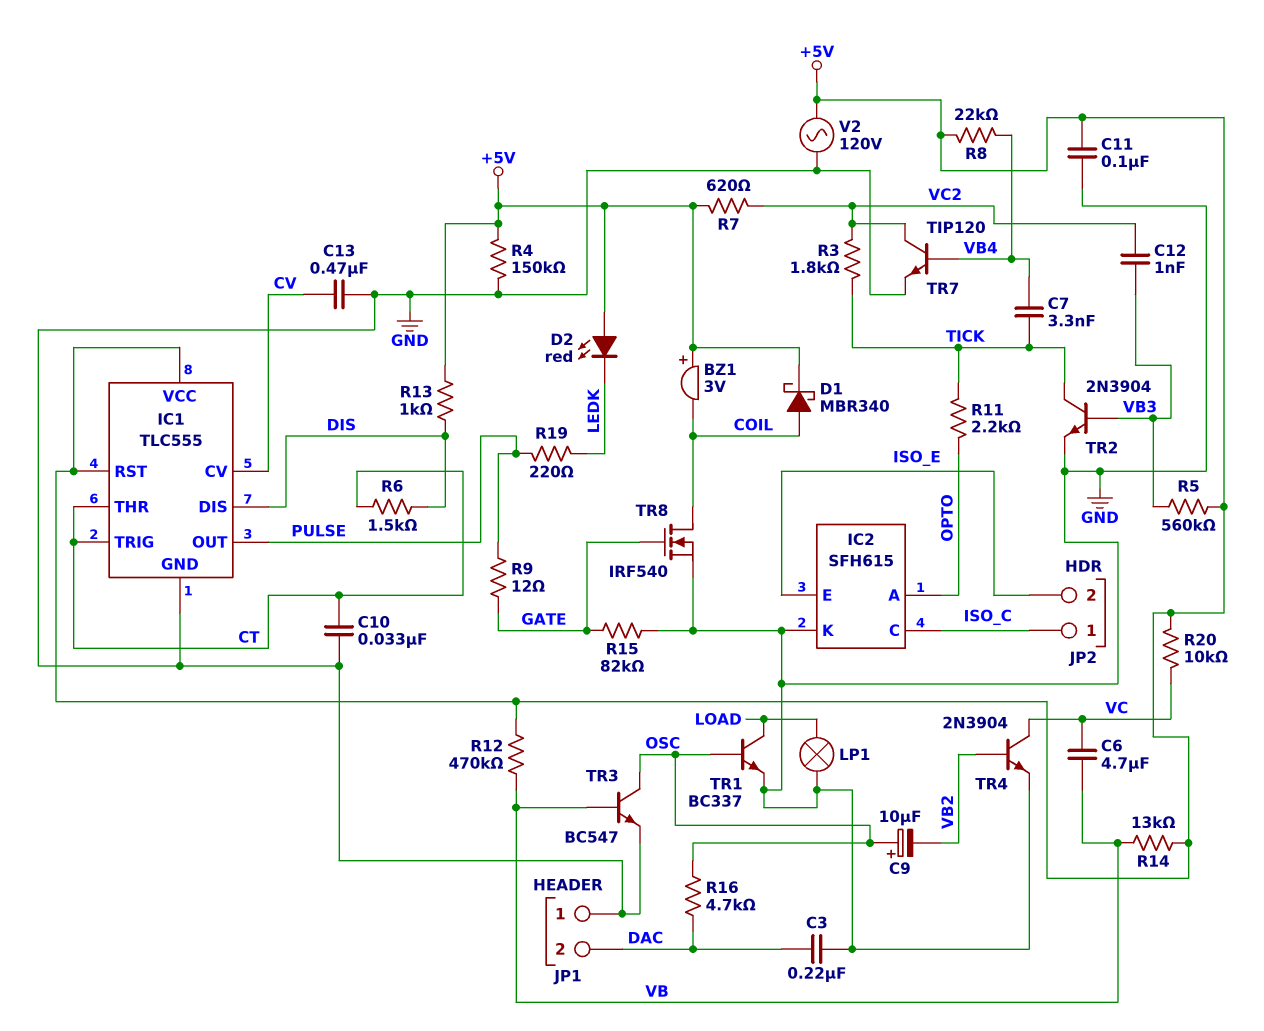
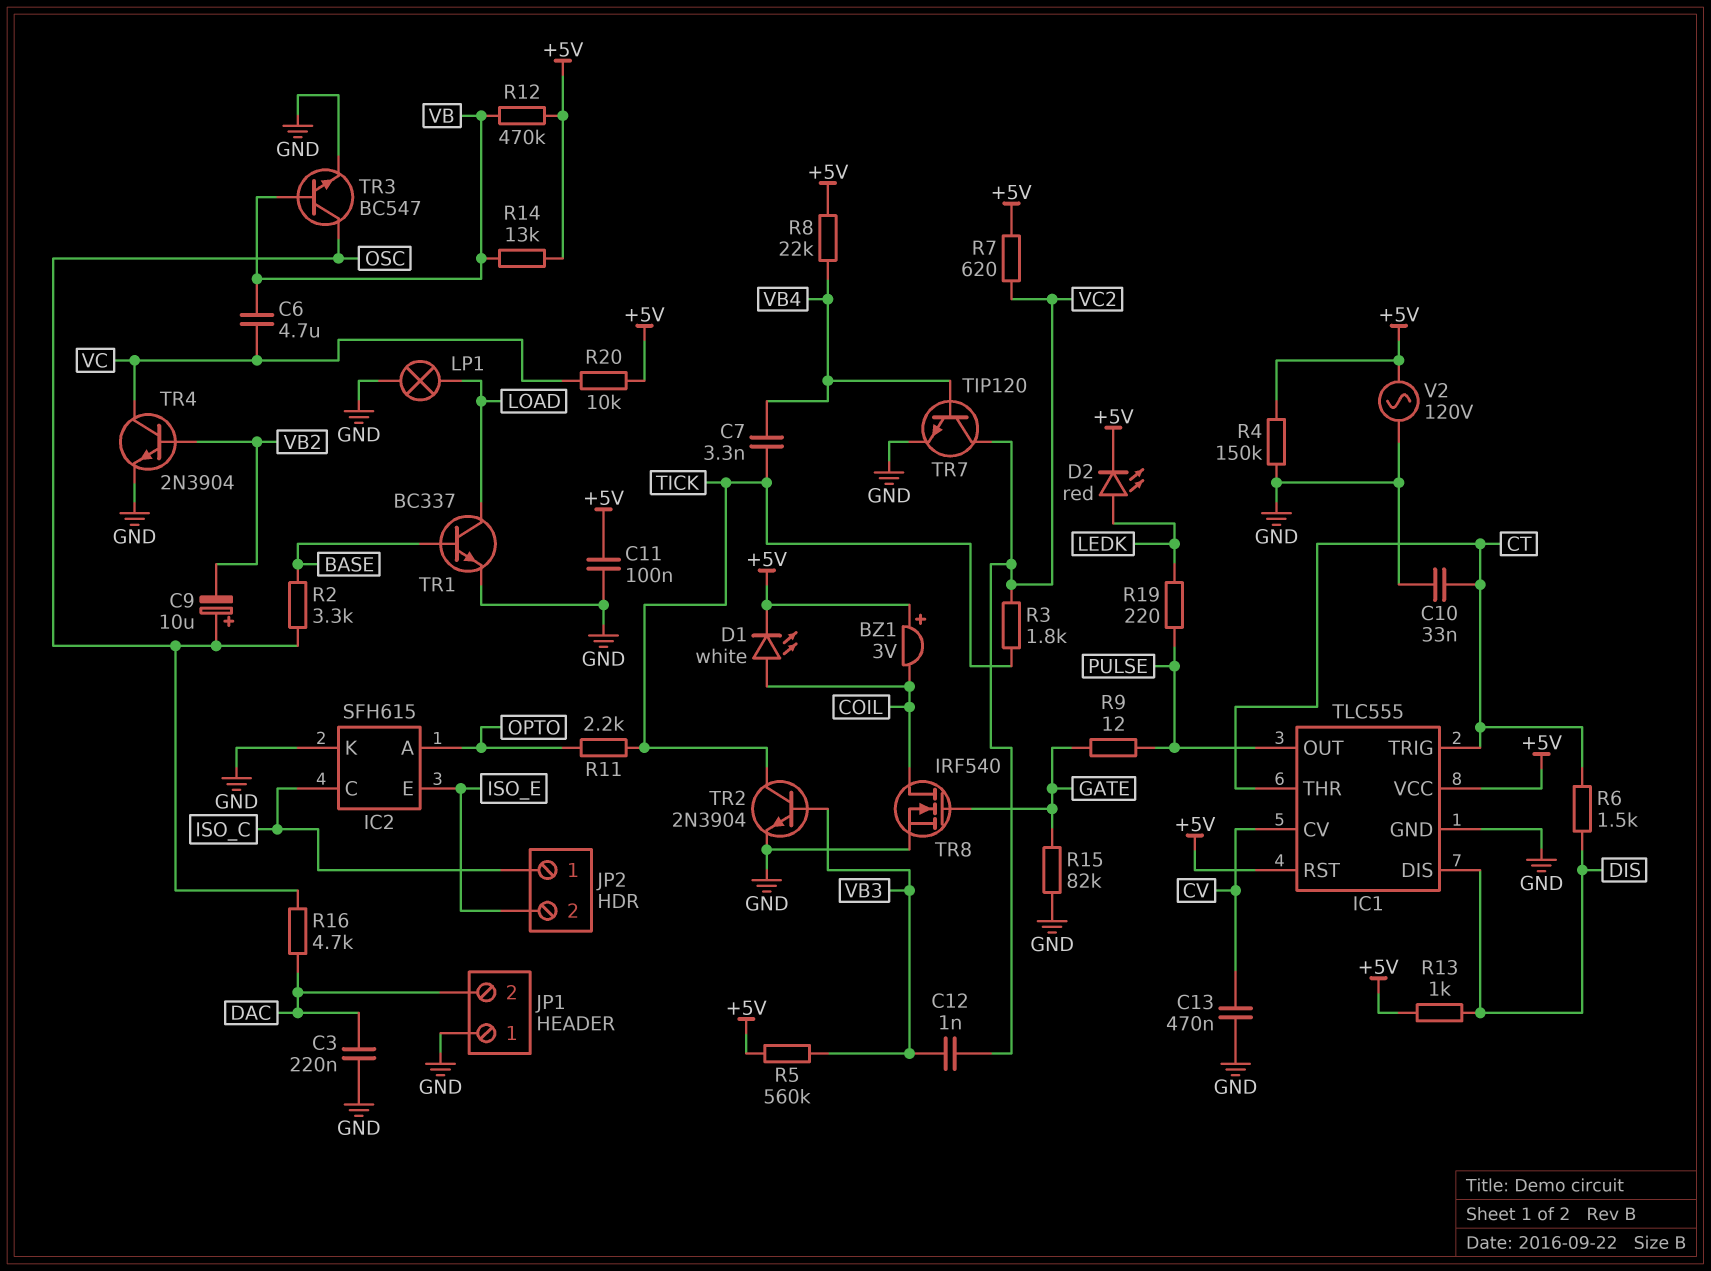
D1: schottky MBR340 (A COIL, K +5V) -> LED white (A COIL, K +5V)
D2: LED red (A +5V, K LEDK) -> LED red (A LEDK, K +5V)
R2: none -> 3.3k (BASE, OSC)
TR1: NPN BC337 (B OSC, C LOAD, E GND) -> NPN BC337 (B BASE, C LOAD, E GND)

